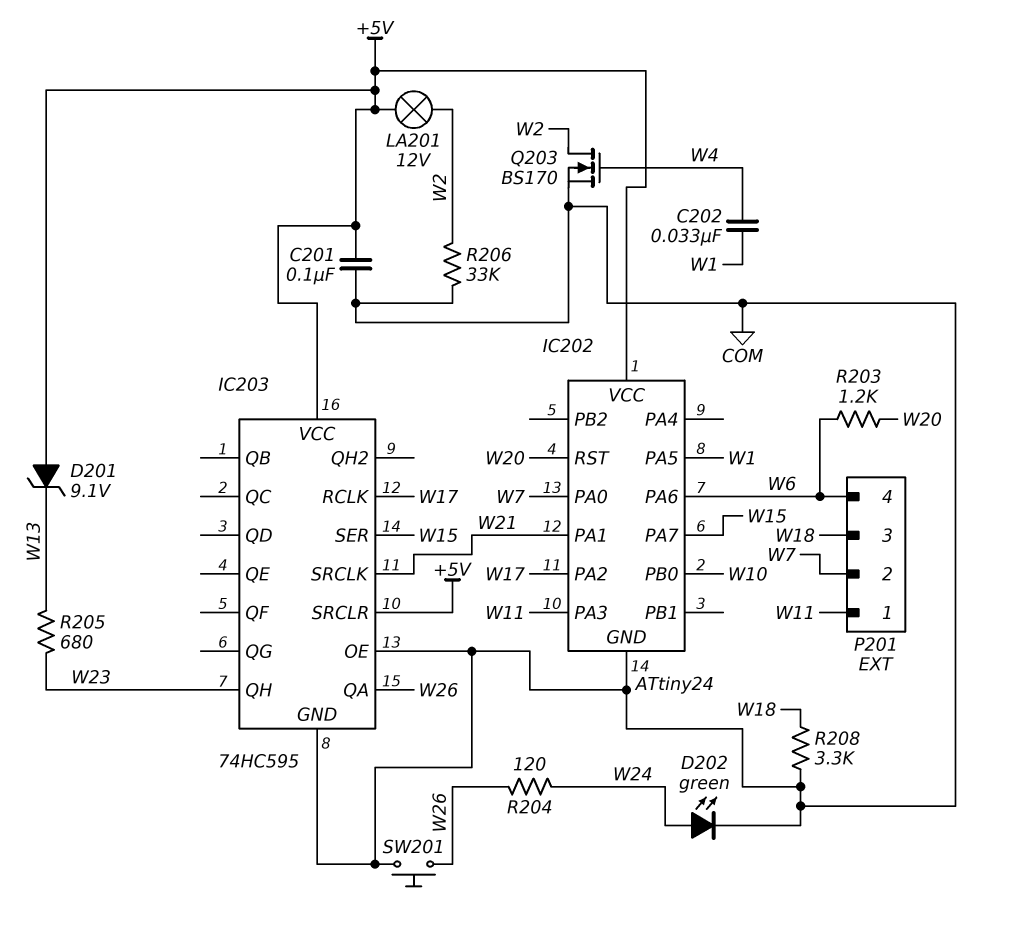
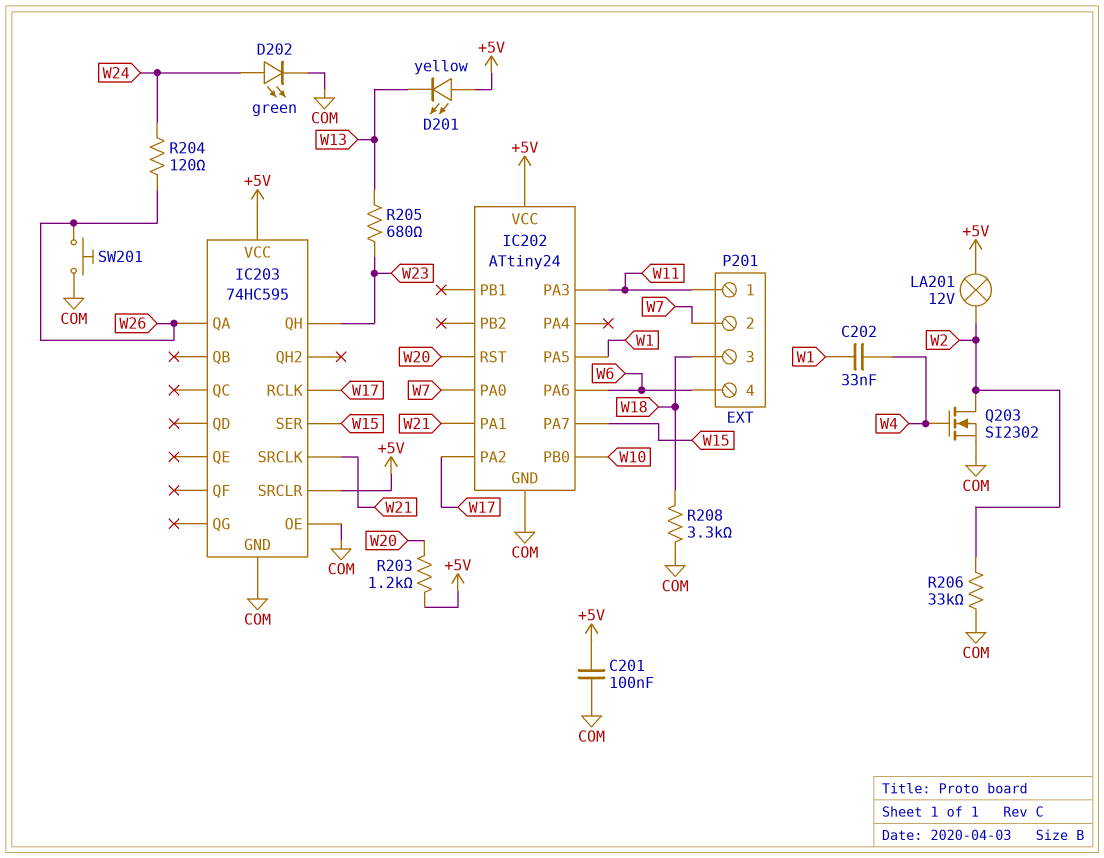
D201: zener 9.1V (A +5V, K W13) -> LED yellow (A +5V, K W13)
Q203: NMOS BS170 (G W4, D W2, S COM) -> NMOS SI2302 (G W4, D W2, S COM)
R203: 1.2k (W6, W20) -> 1.2k (+5V, W20)

